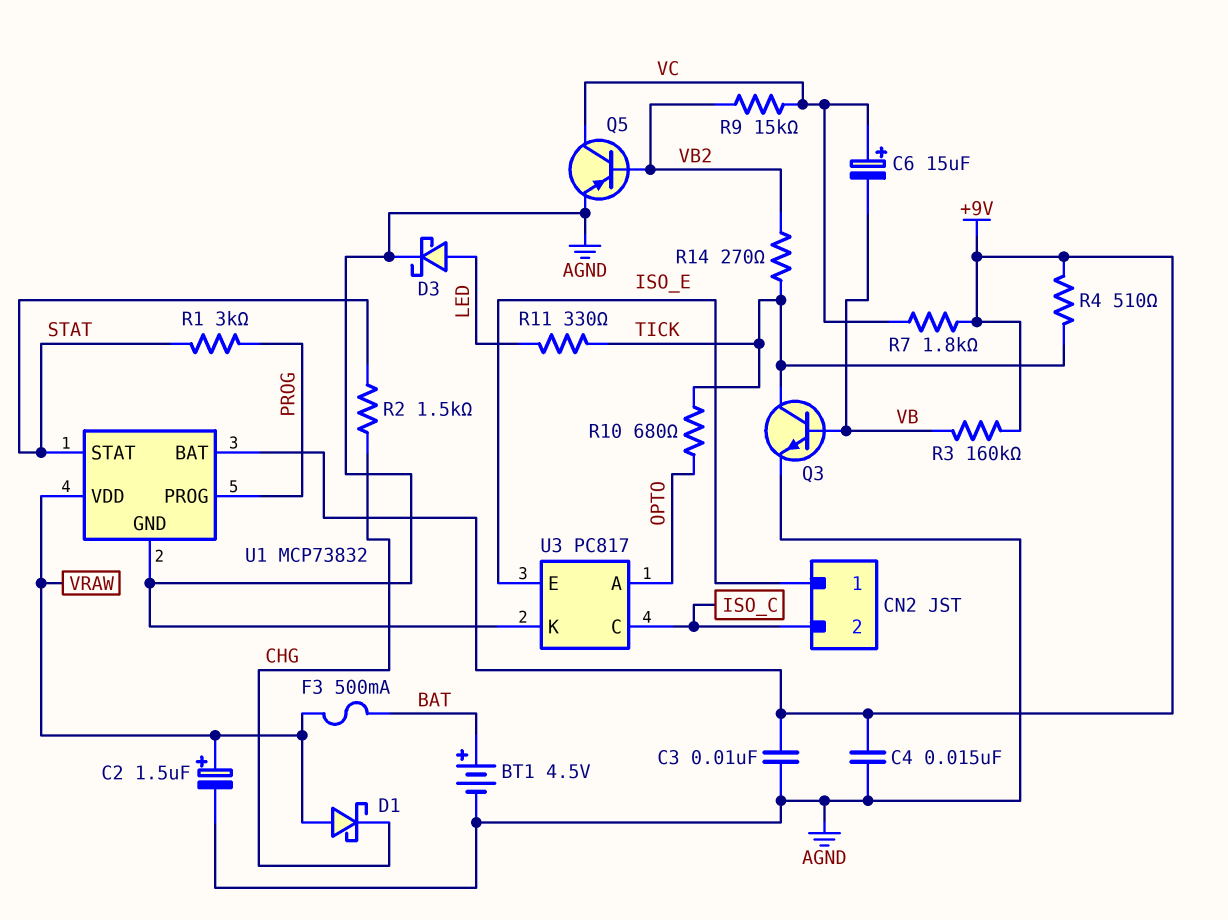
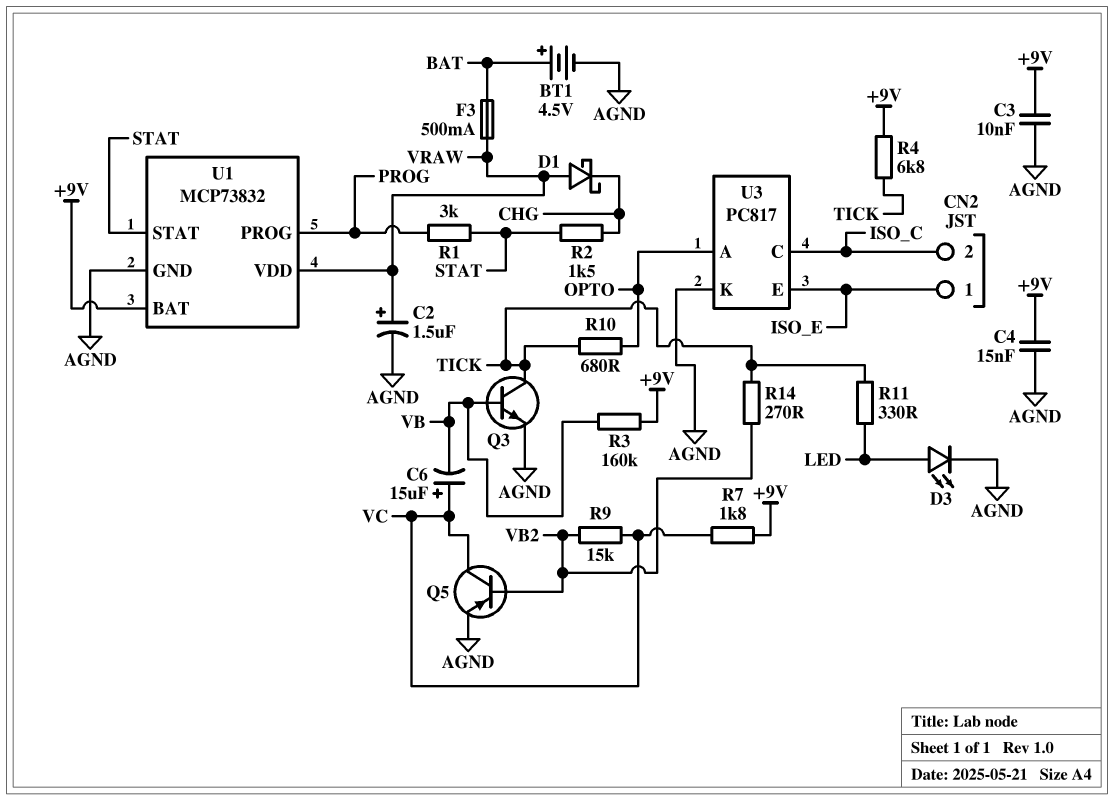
D3: schottky (A LED, K AGND) -> LED (A LED, K AGND)
R4: 510 (+9V, TICK) -> 6.8k (+9V, TICK)

